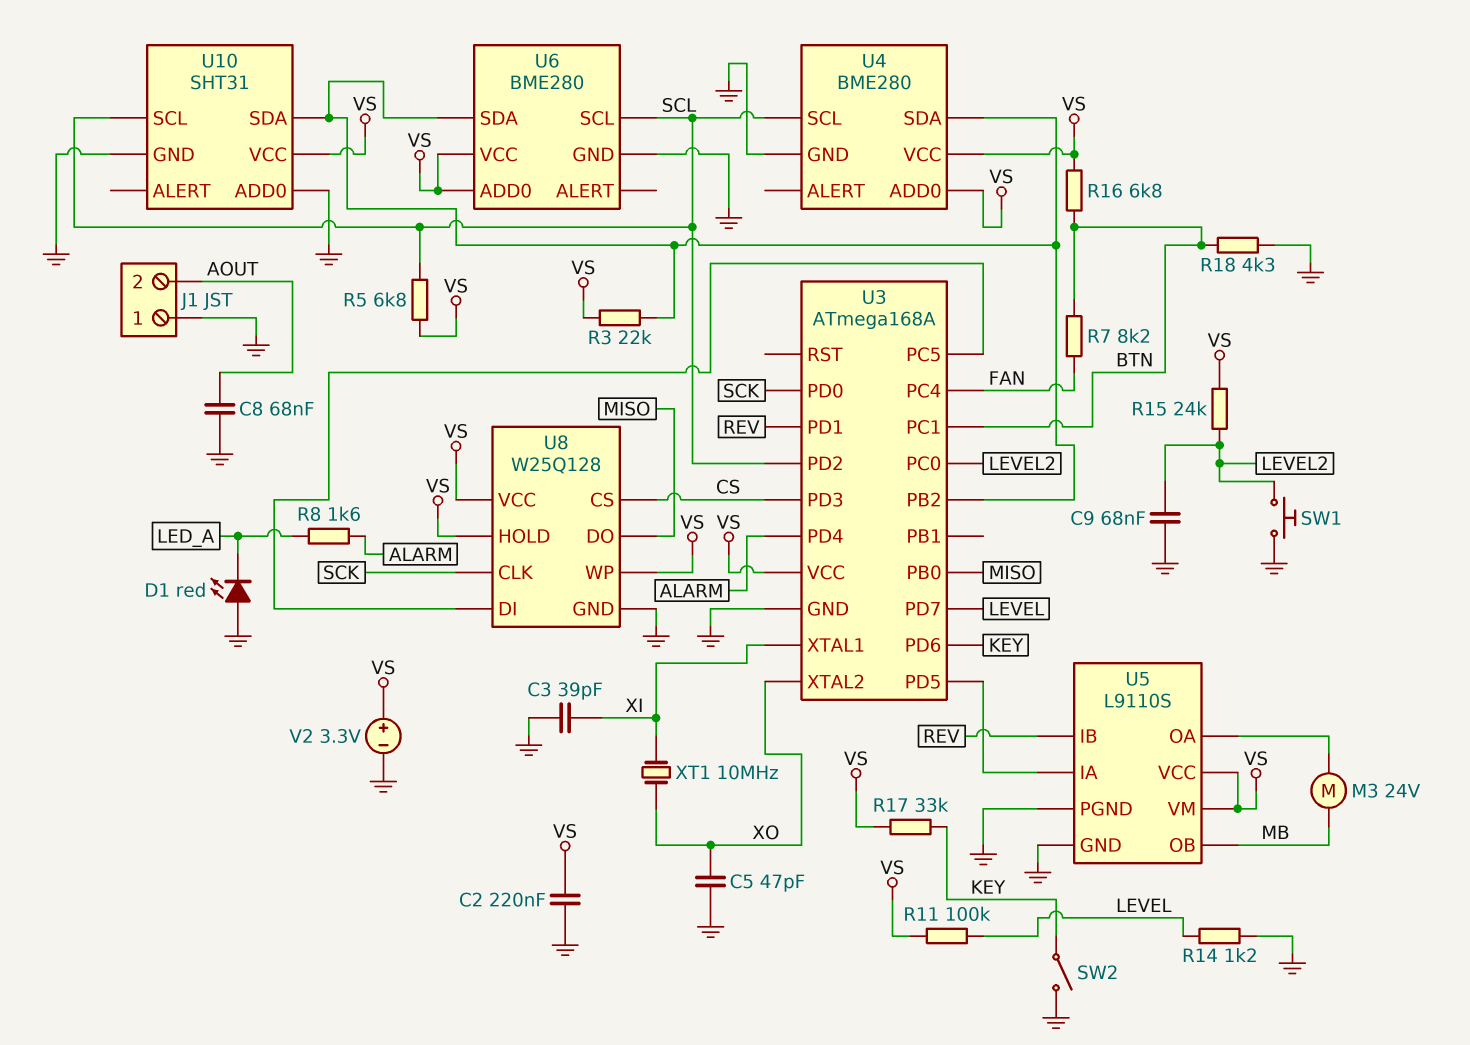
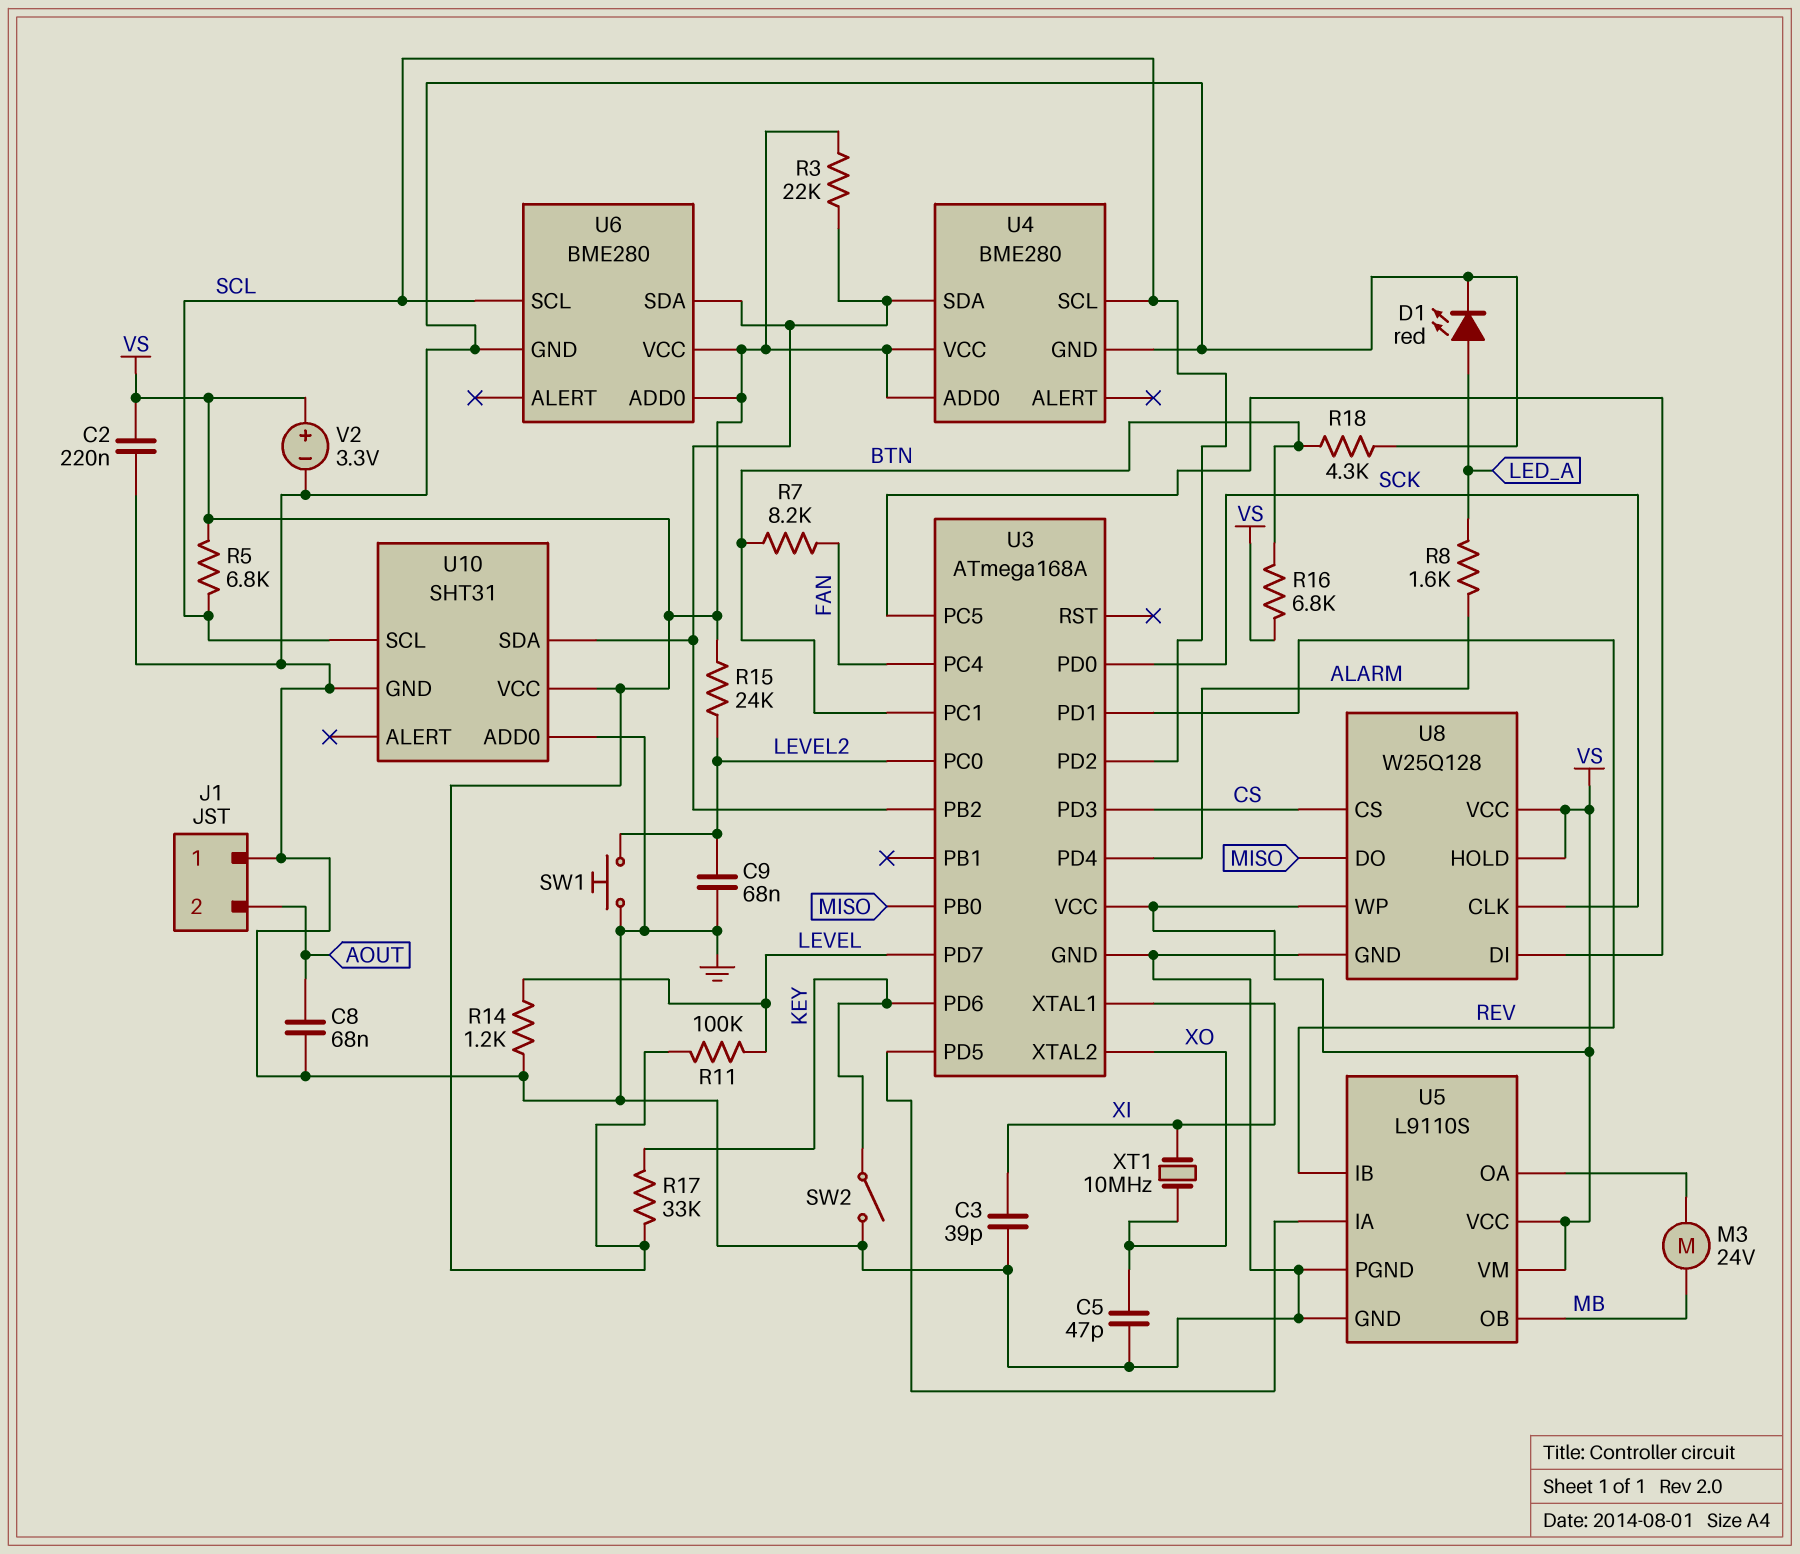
D1: LED red (A GND, K LED_A) -> LED red (A LED_A, K GND)

